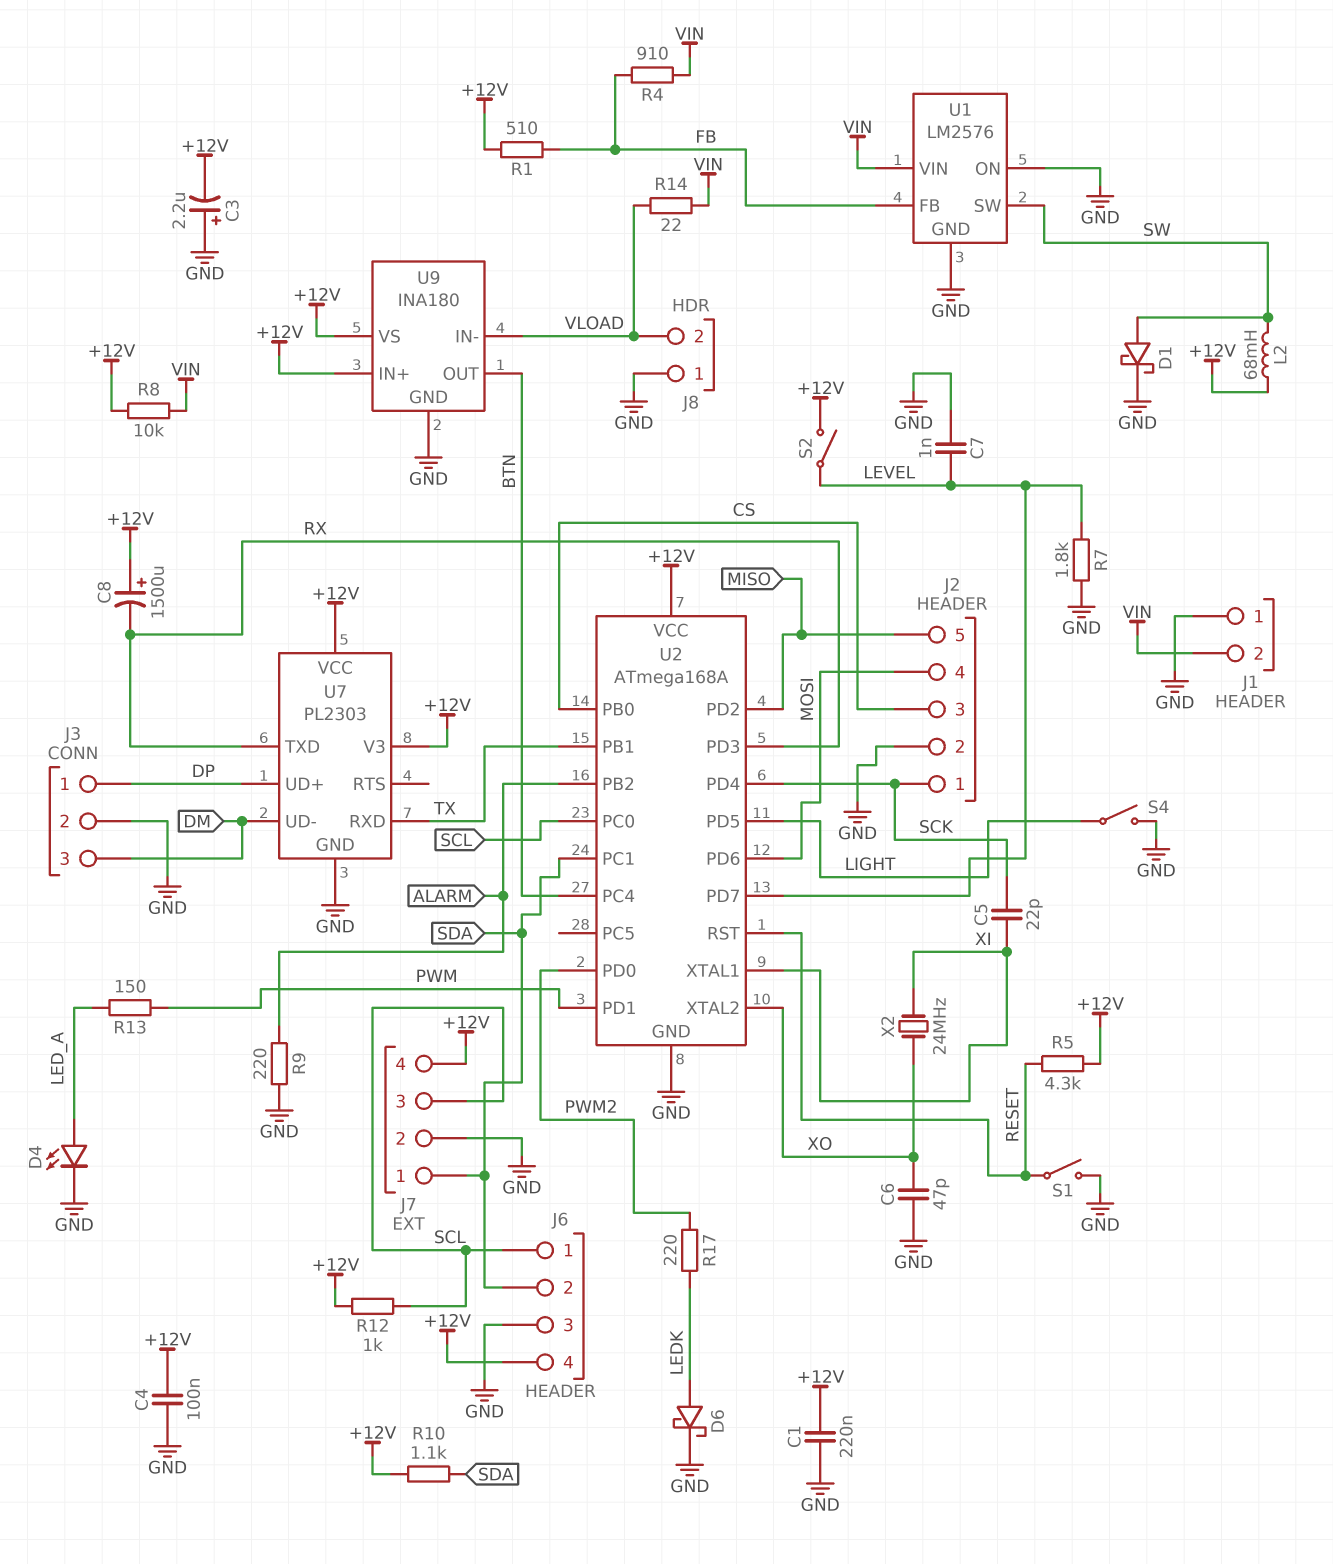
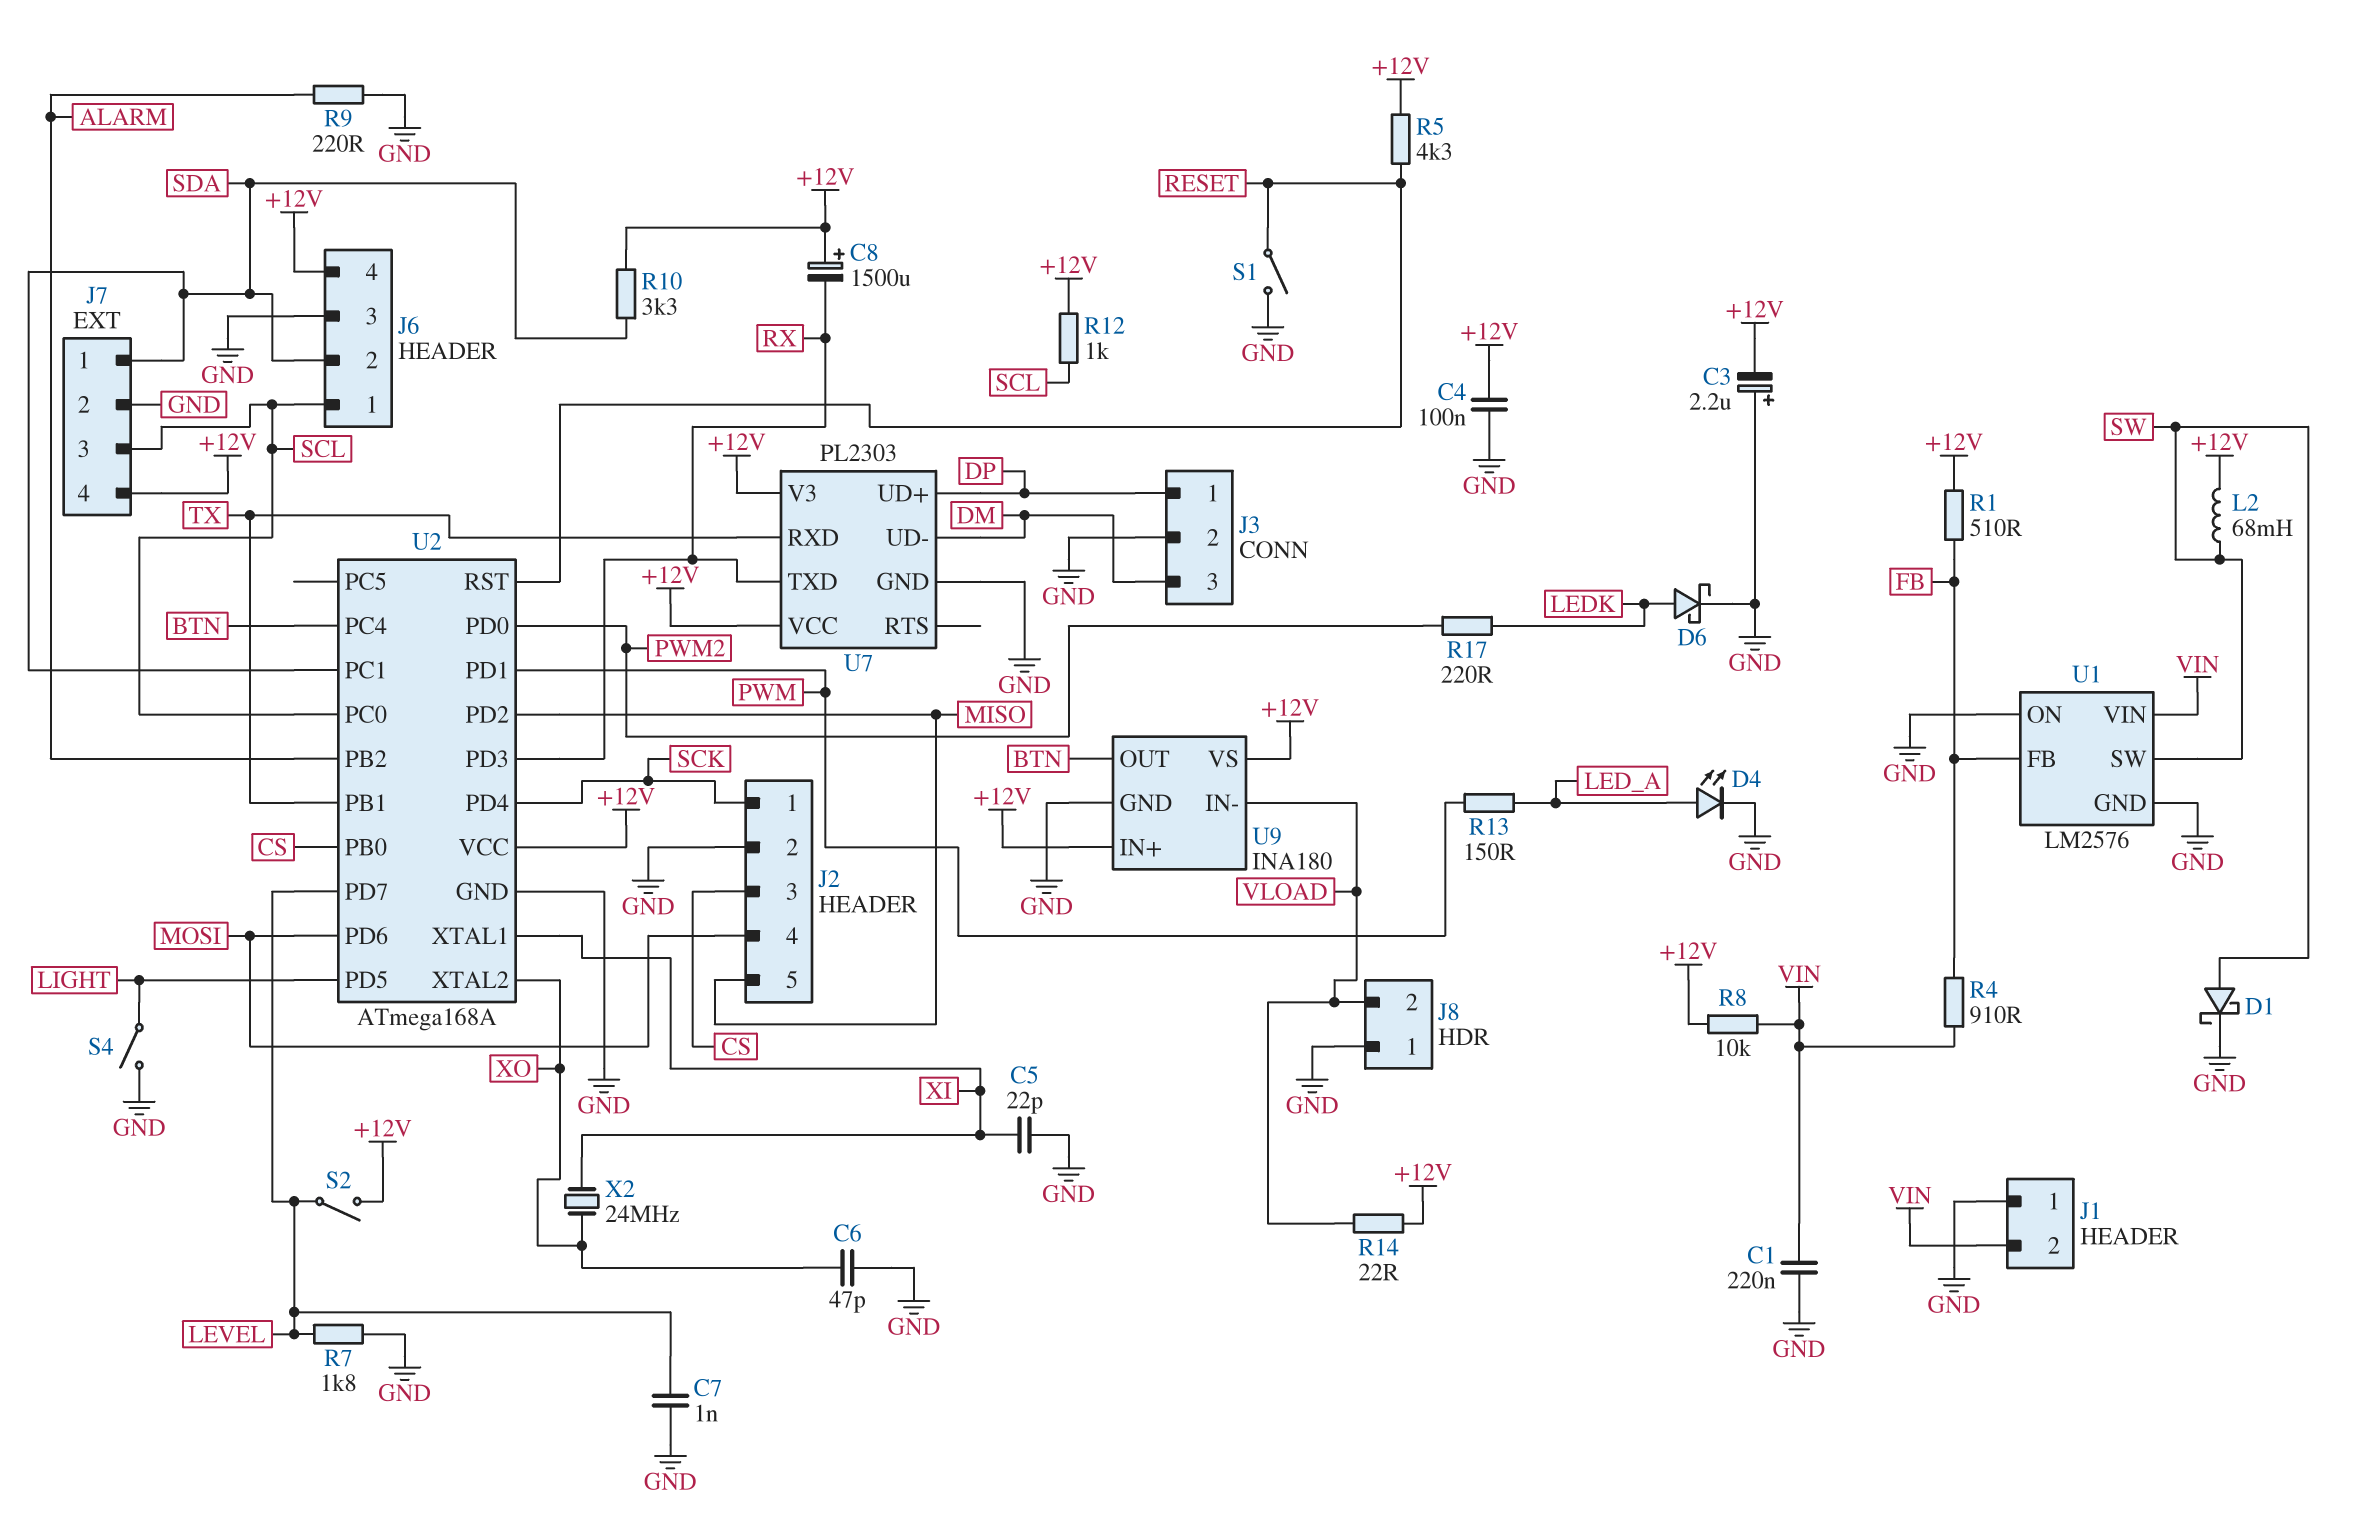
C1: 220nF (+12V, GND) -> 220nF (GND, VIN)
C5: 22pF (SCK, XI) -> 22pF (GND, XI)
R10: 1.1k (+12V, SDA) -> 3.3k (+12V, SDA)
R14: 22 (VIN, VLOAD) -> 22 (+12V, VLOAD)

